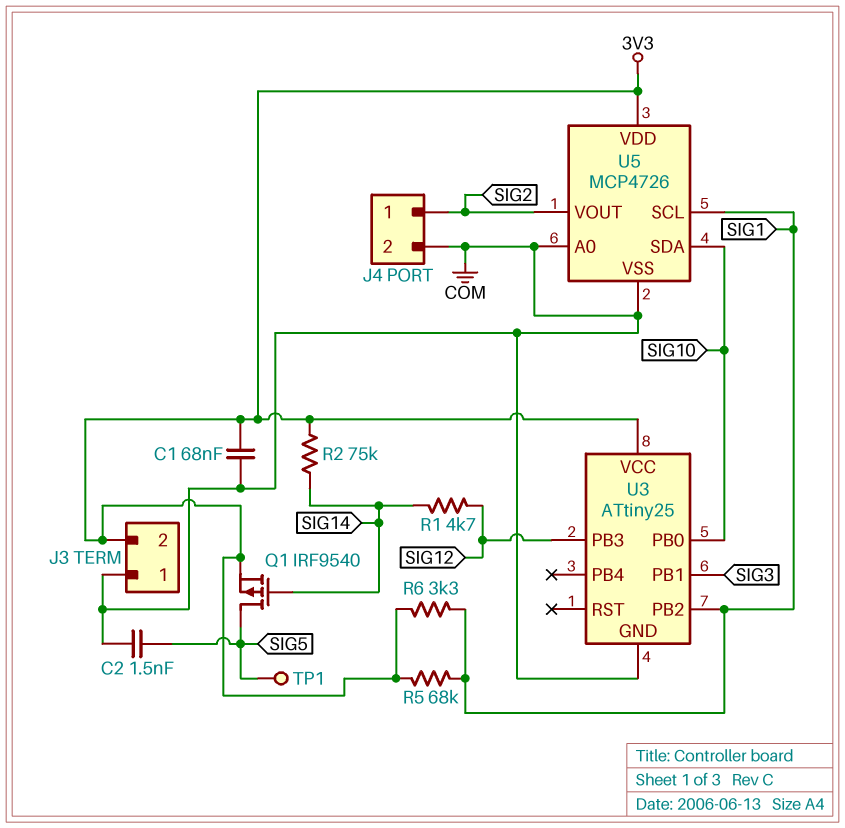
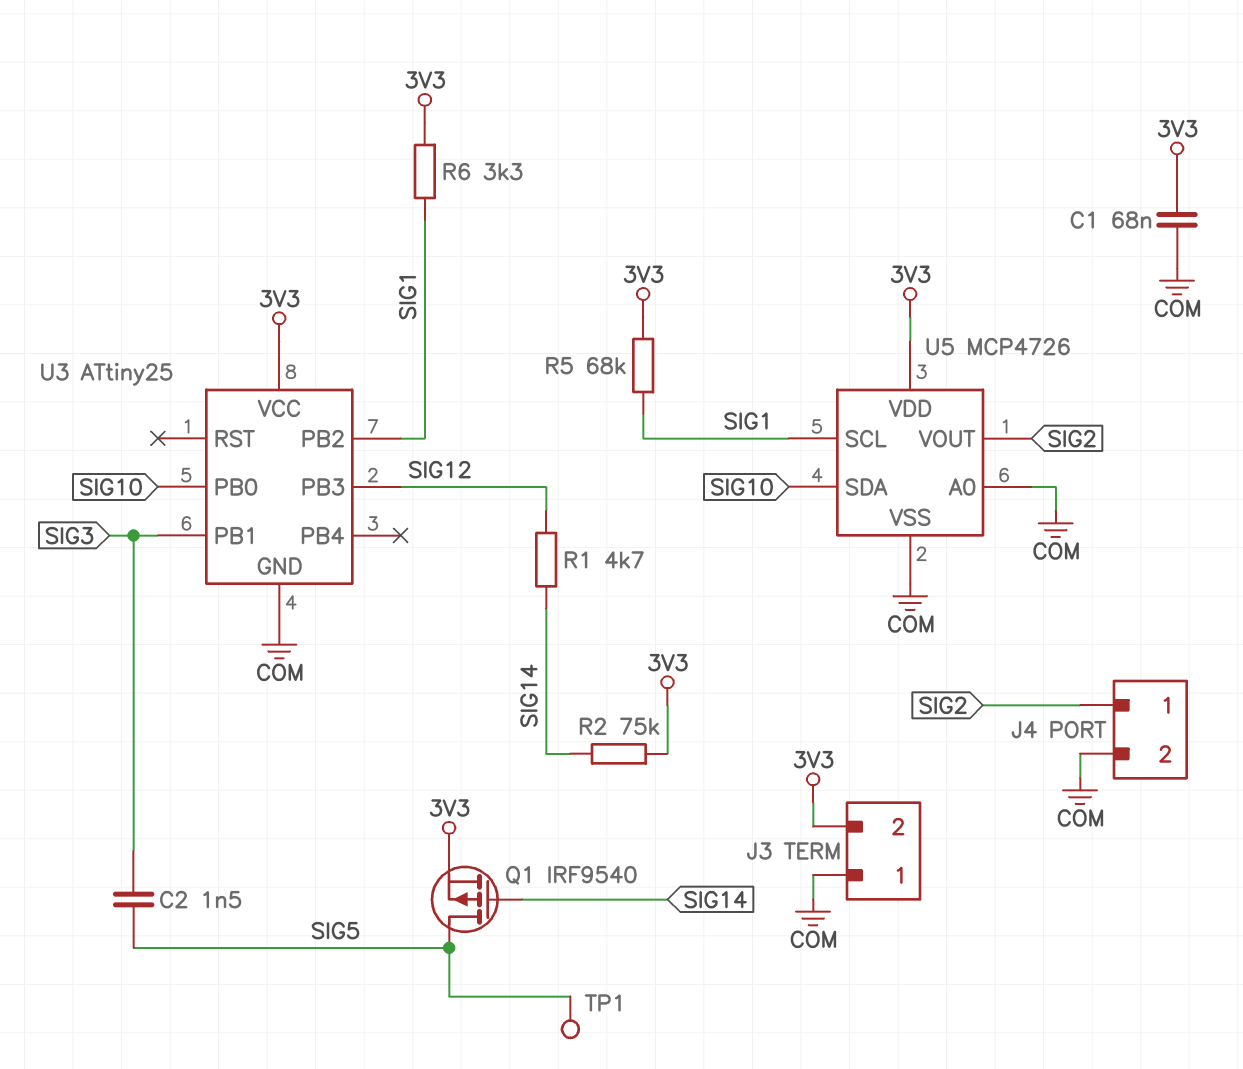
C2: 1.5nF (COM, SIG5) -> 1.5nF (SIG3, SIG5)

